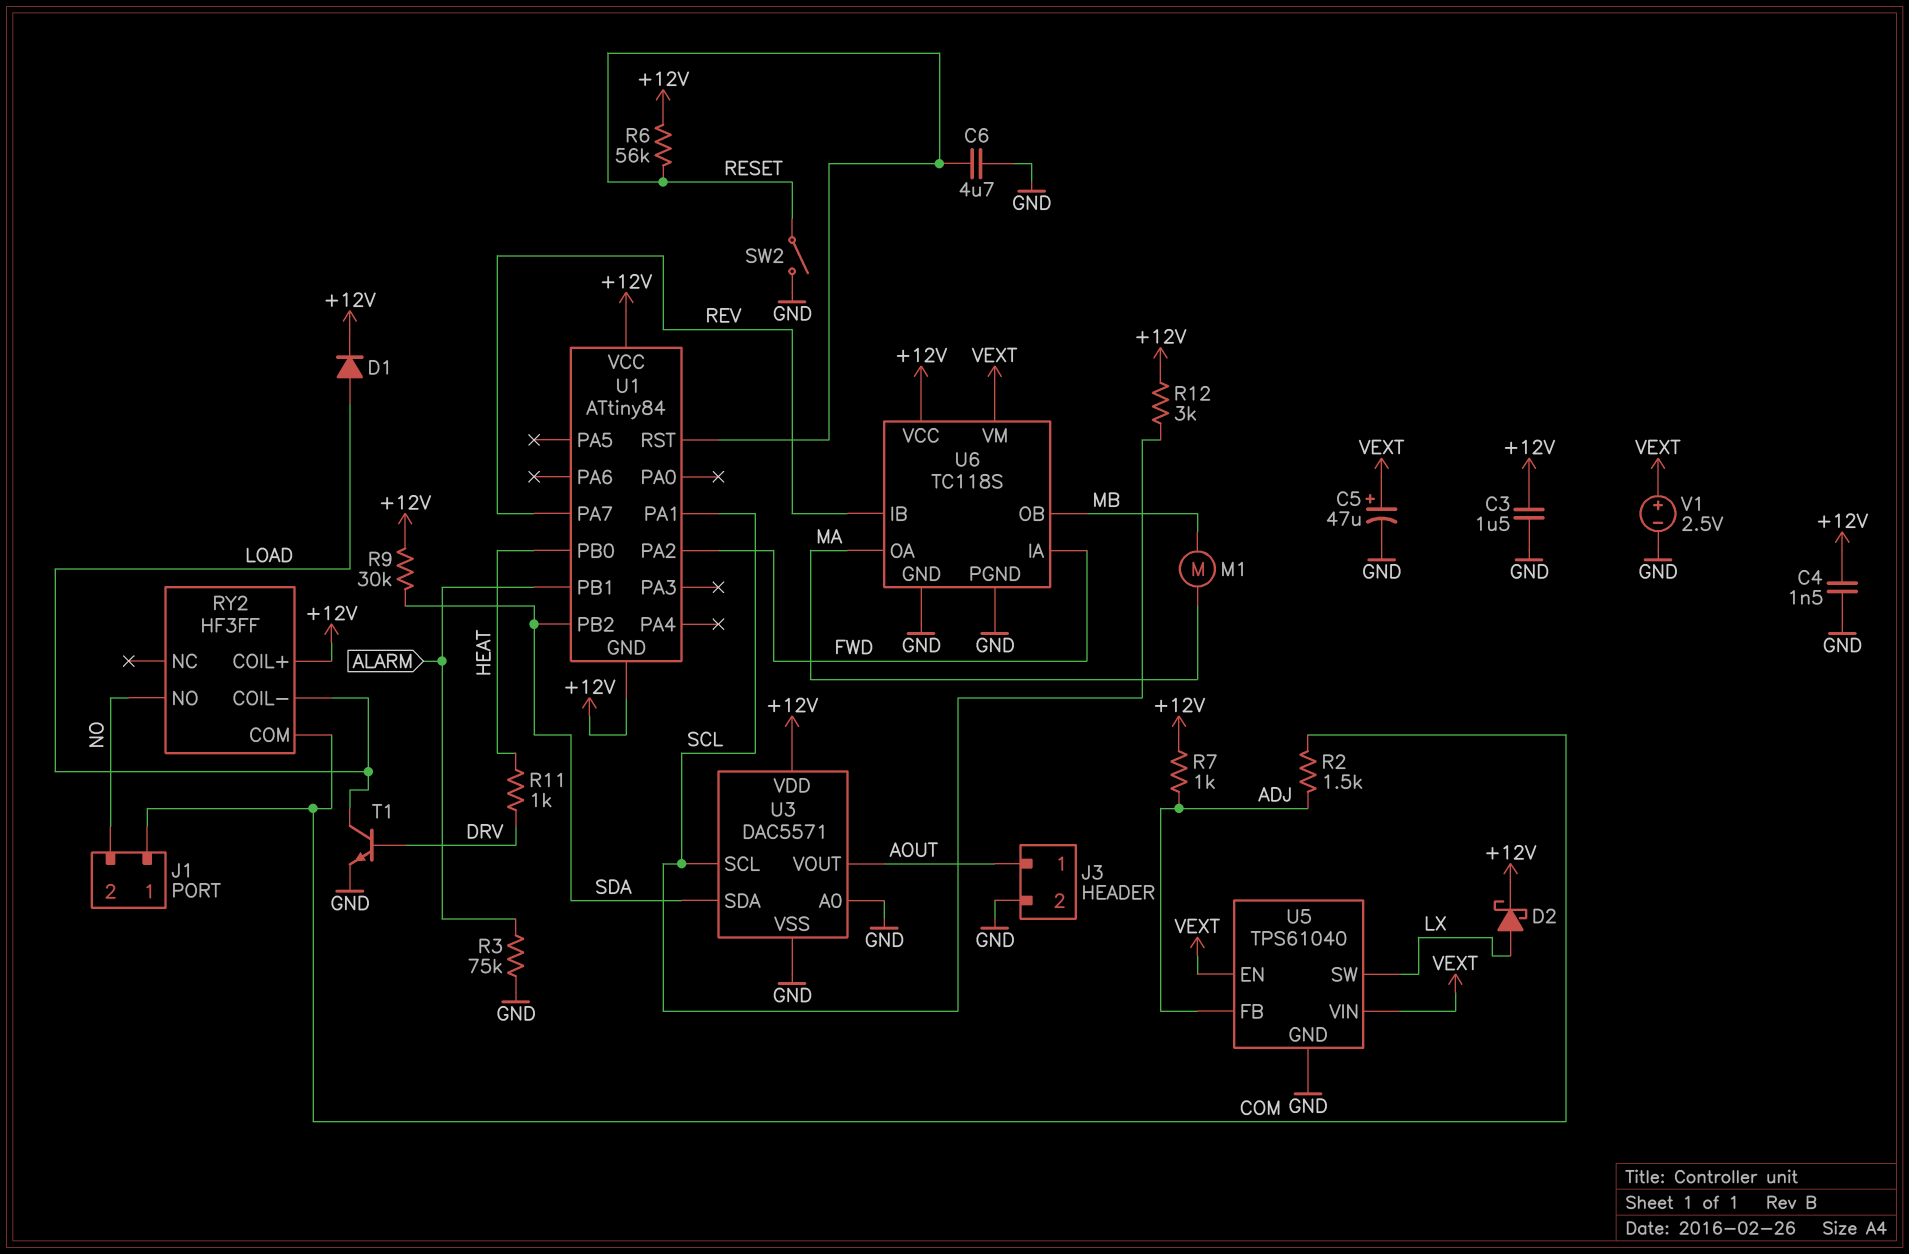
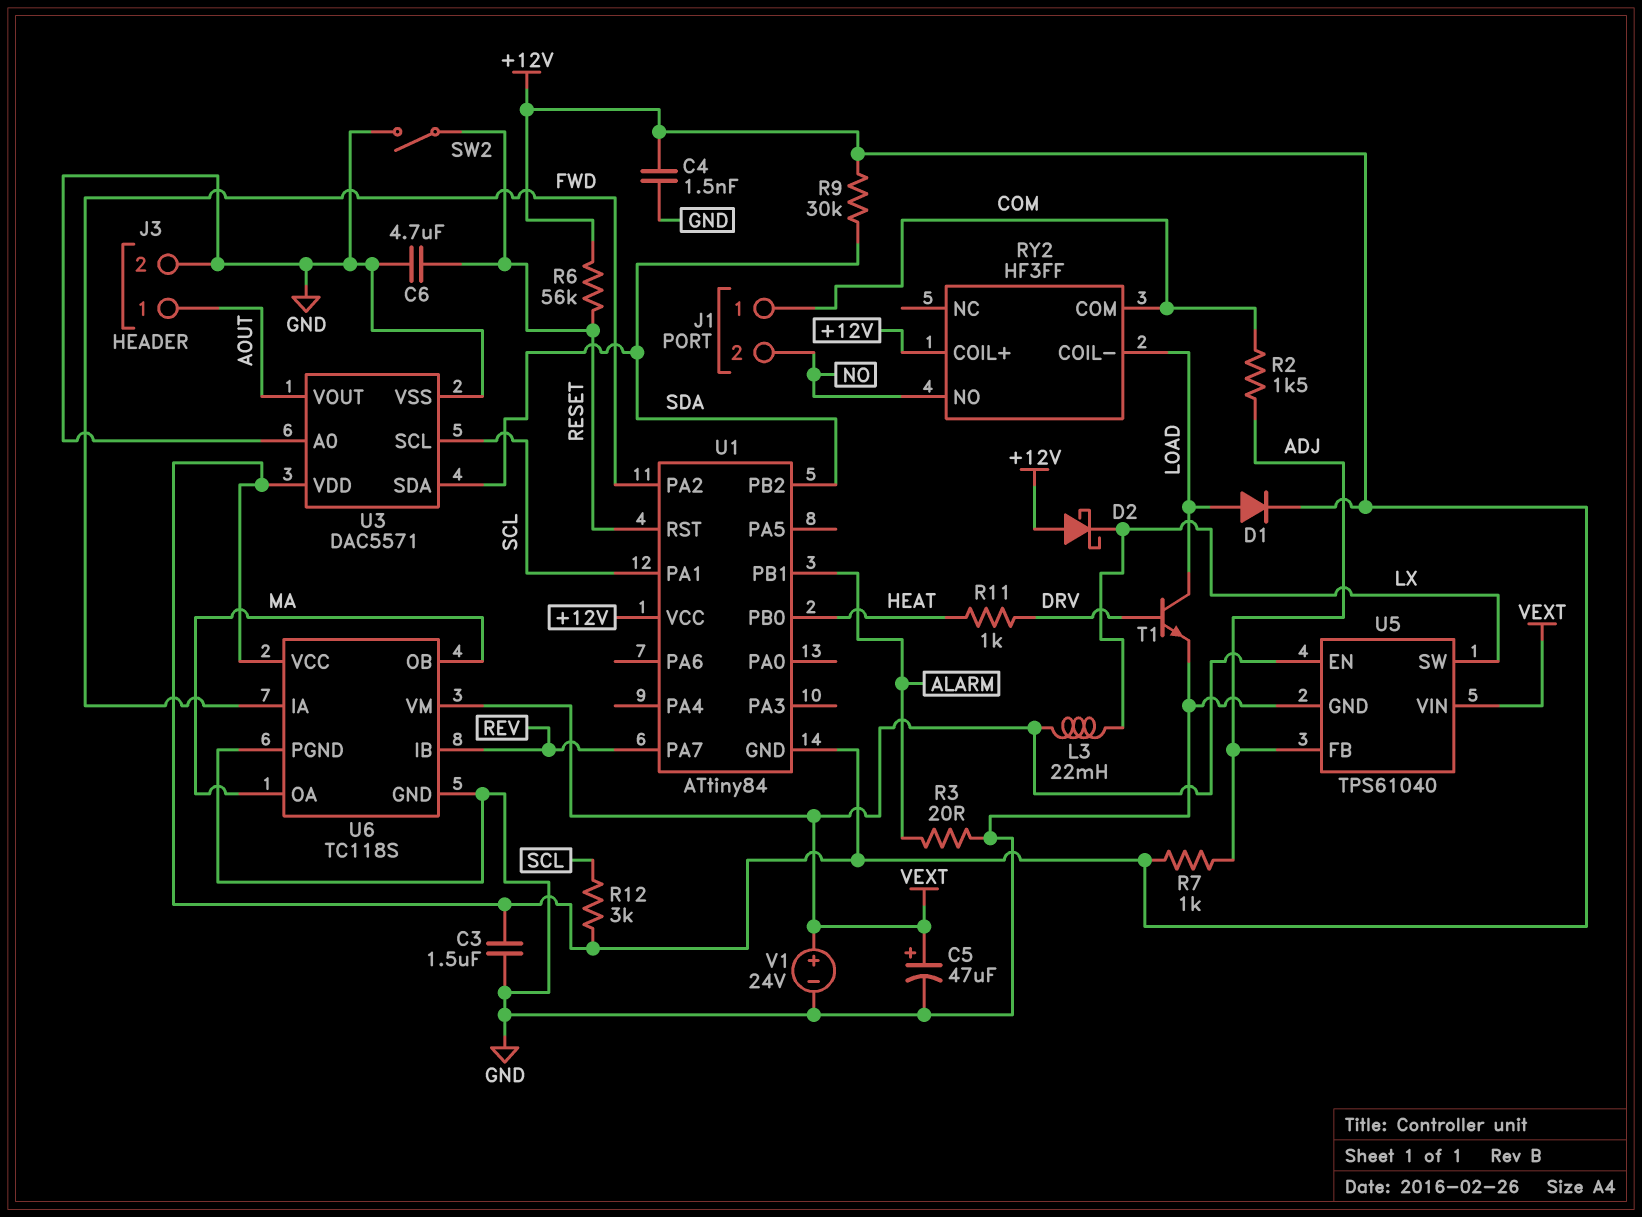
D2: schottky (A LX, K +12V) -> schottky (A +12V, K LX)
L3: none -> 22mH (LX, VEXT)
M1: motor (MA, MB) -> none
R3: 75k (ALARM, GND) -> 20 (ALARM, GND)
U6 pin OB: MB -> MA
V1: 2.5V (plus VEXT, minus GND) -> 24V (plus VEXT, minus GND)

